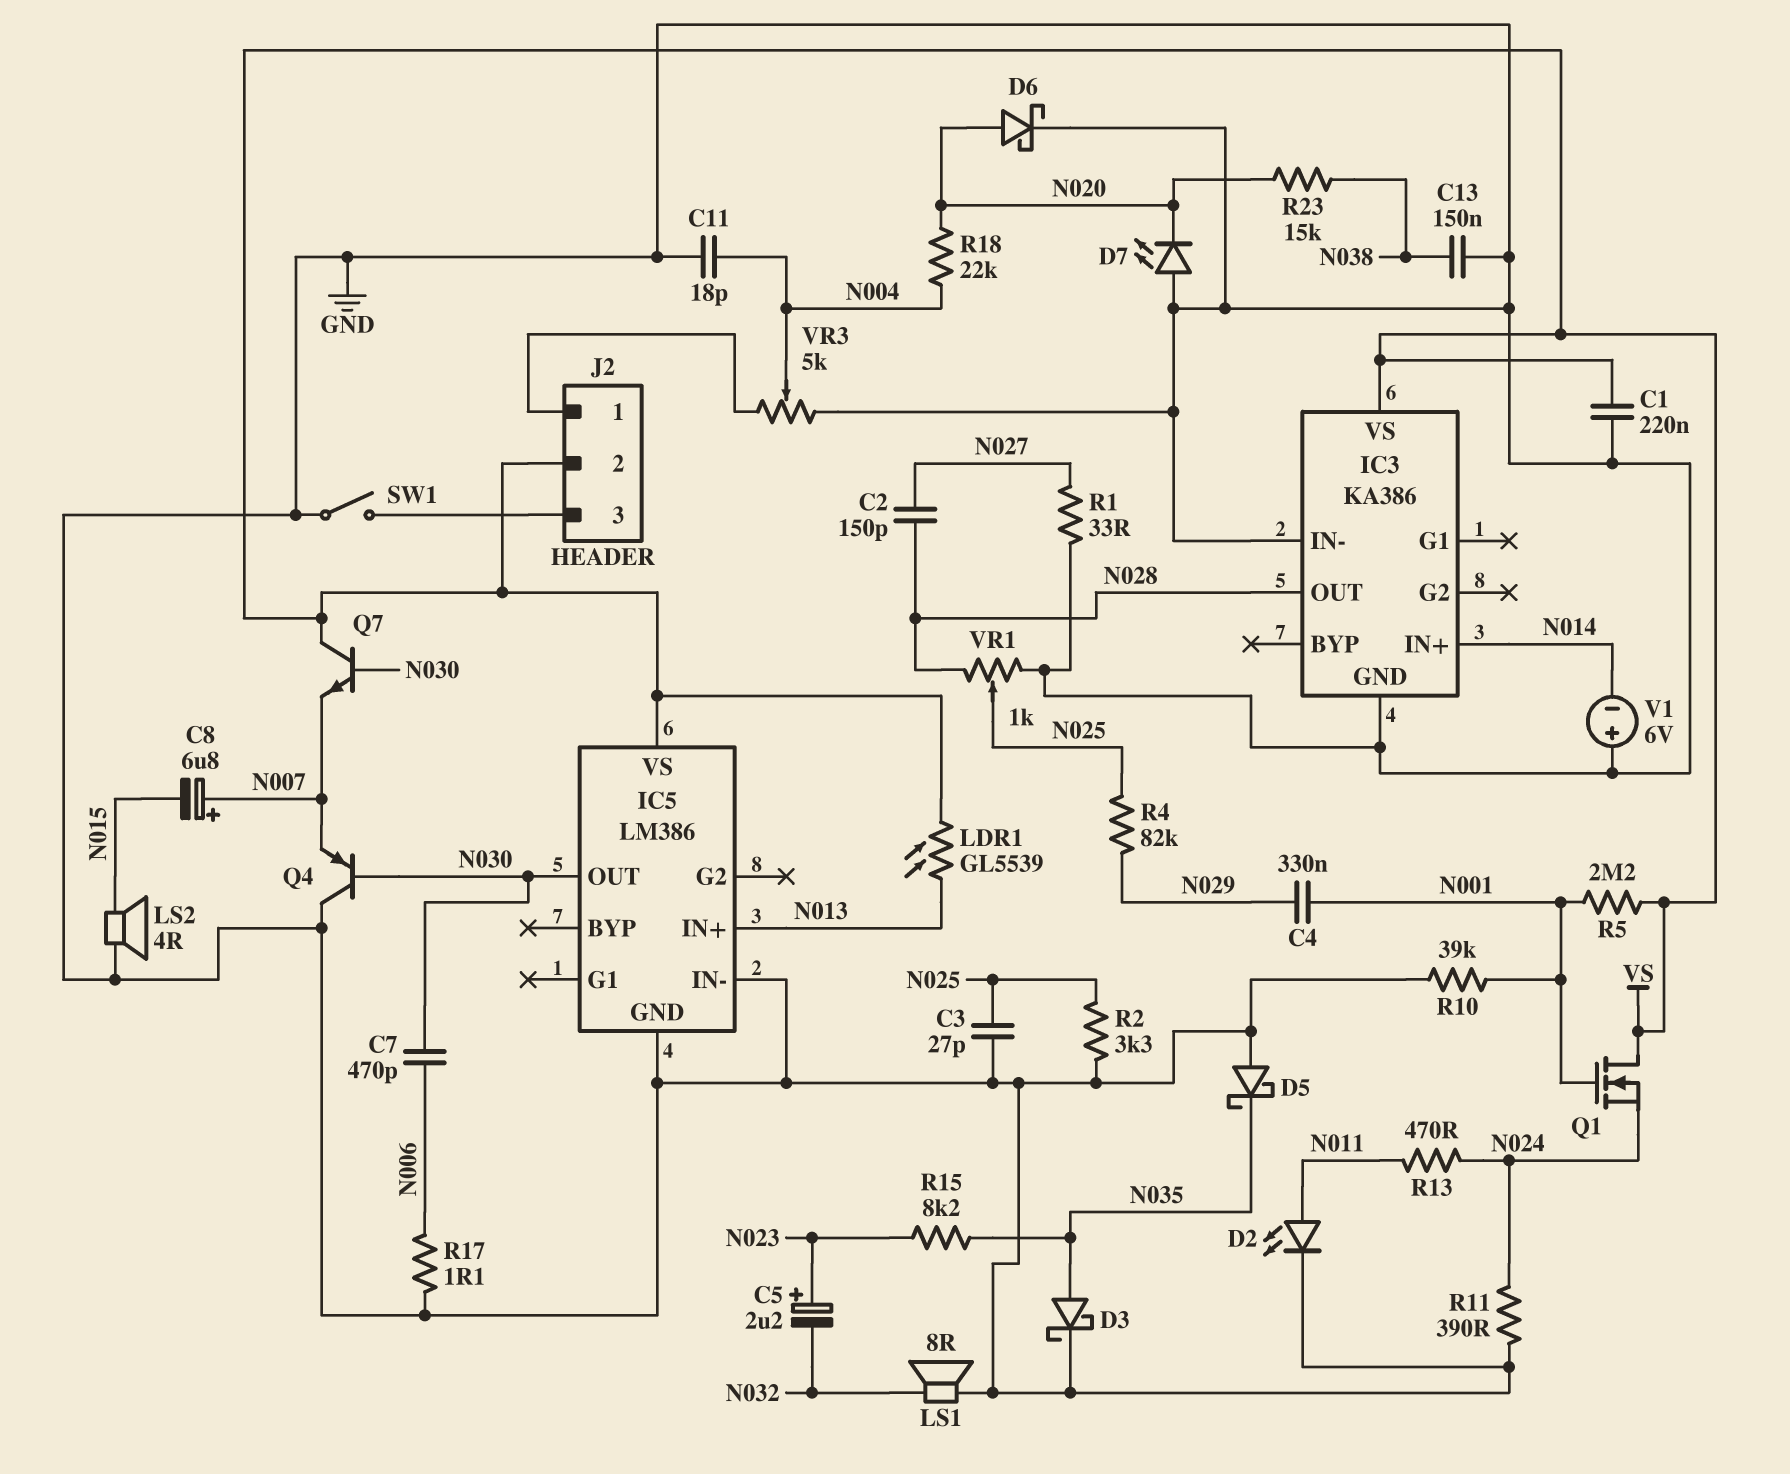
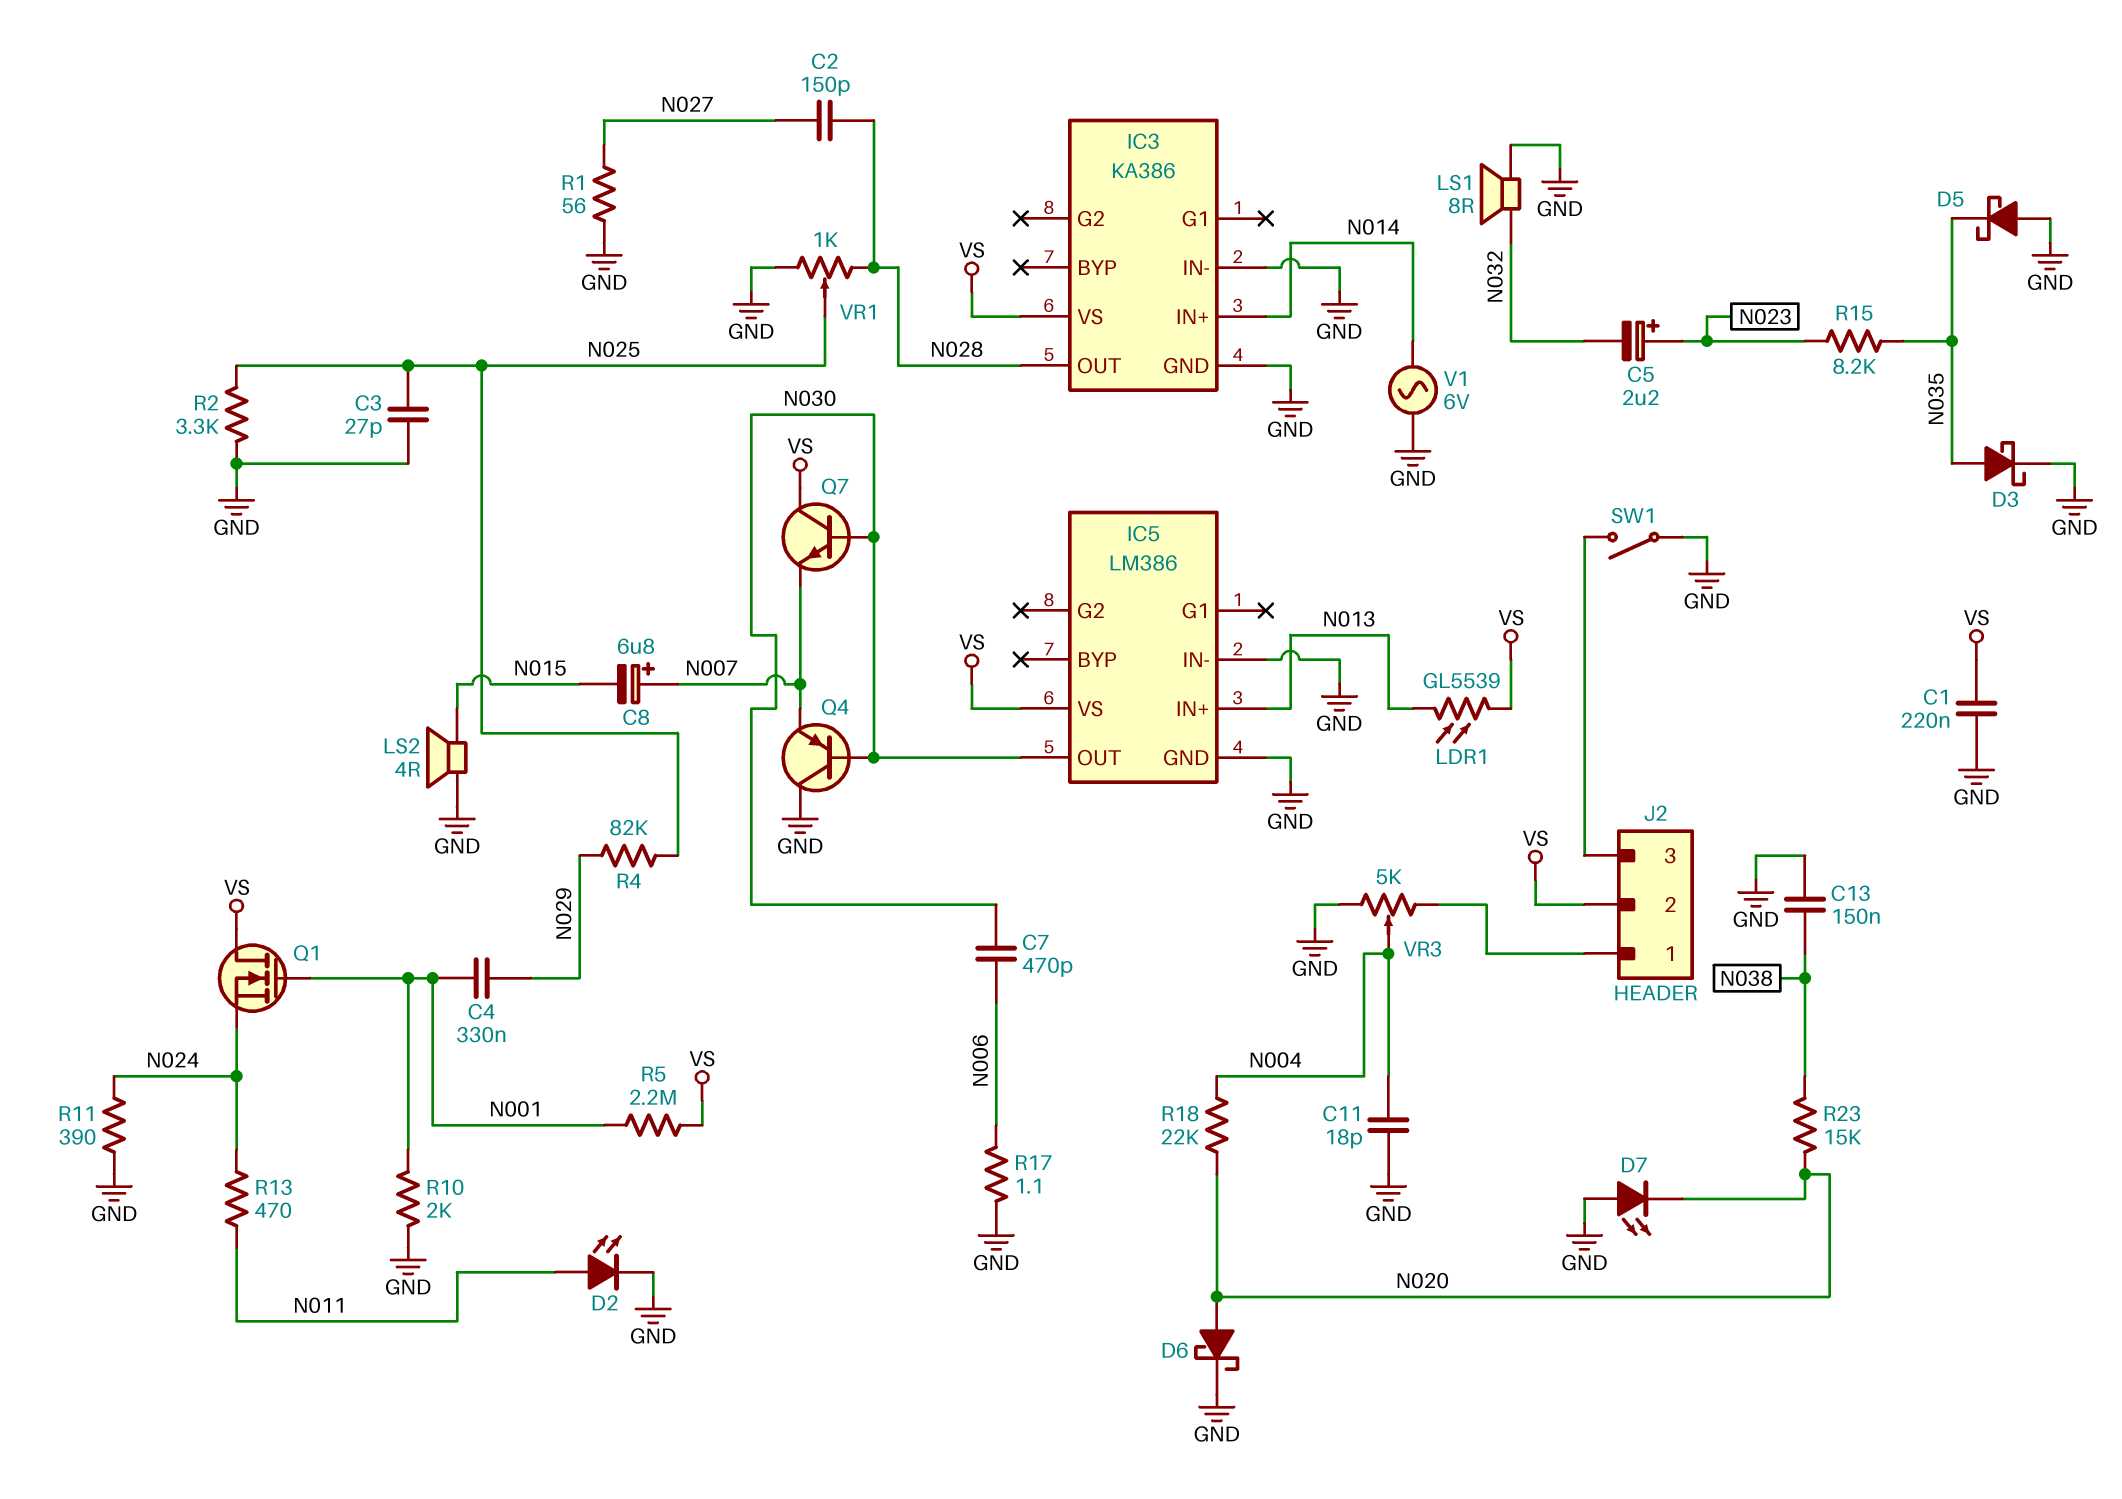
R1: 33 (GND, N027) -> 56 (GND, N027)
R10: 39k (GND, N001) -> 2k (GND, N001)
V1: 6V (plus GND, minus N014) -> AC 6V (GND, N014)

